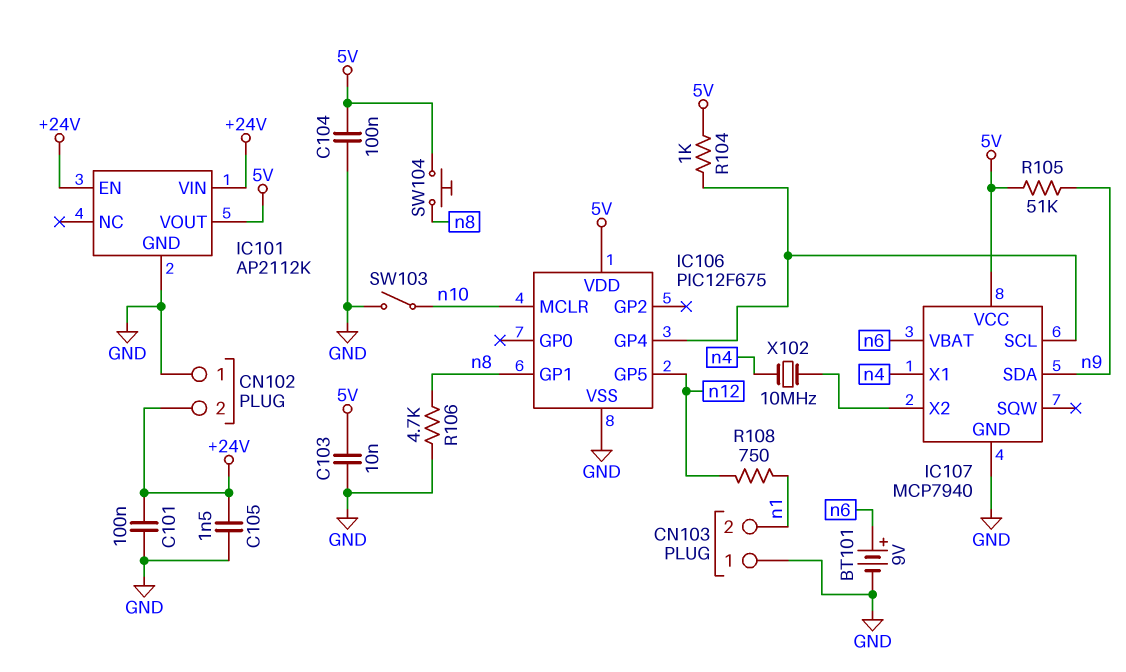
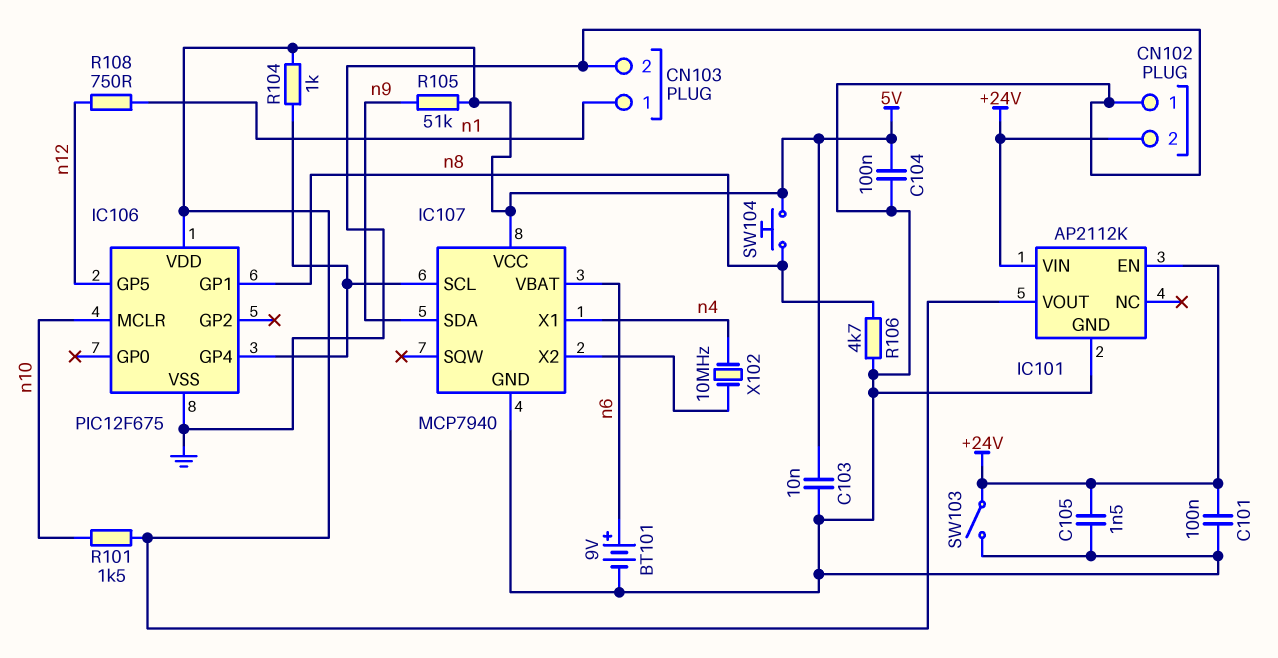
CN103 pin 1: GND -> n1
CN103 pin 2: n1 -> GND
R101: none -> 1.5k (5V, n10)
SW103: switch (GND, n10) -> switch (+24V, GND)

